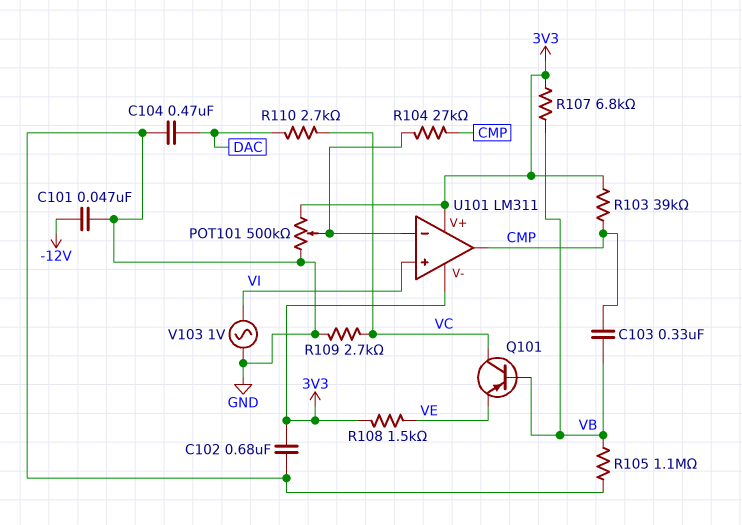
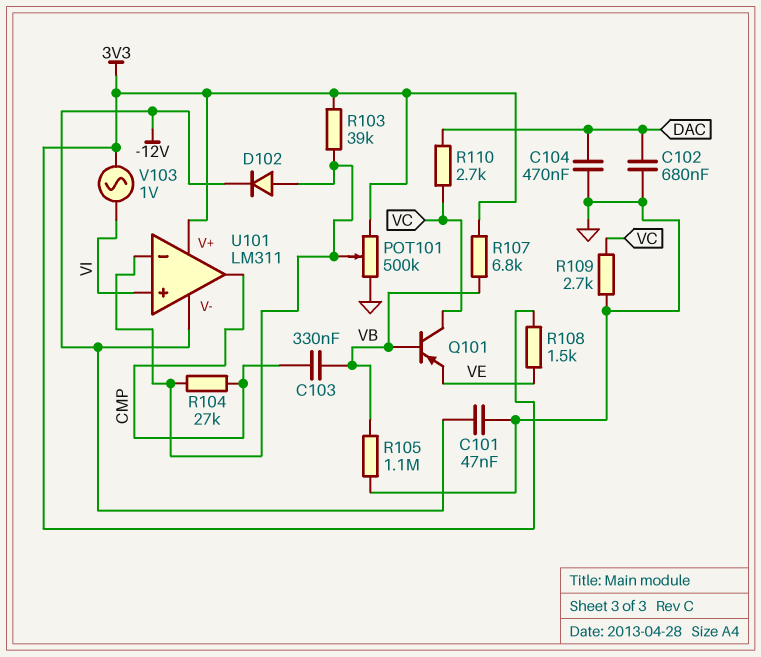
C102: 680nF (3V3, GND) -> 680nF (DAC, GND)
D102: none -> diode (A U101/in-, K -12V)
R103: 39k (3V3, CMP) -> 39k (3V3, U101/in-)
U101 pin V-: 3V3 -> -12V
V103: AC 1V (GND, VI) -> AC 1V (3V3, VI)

